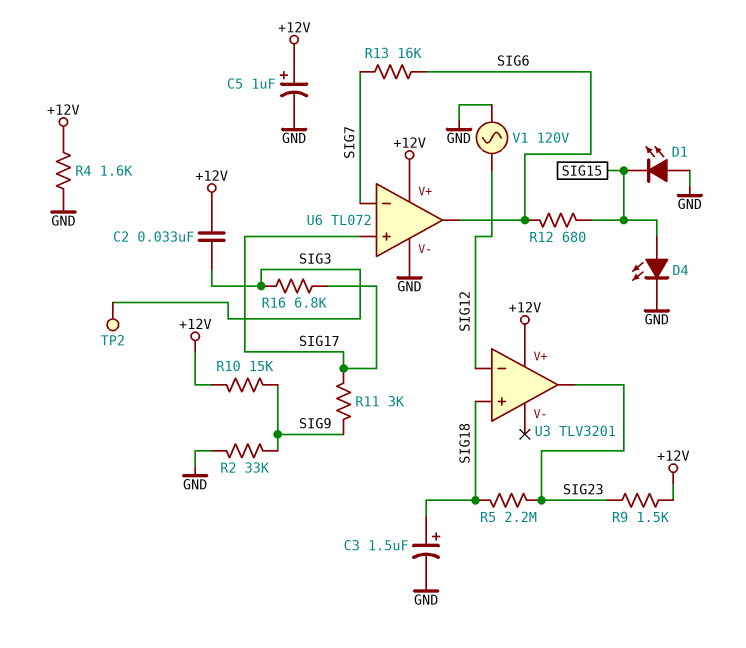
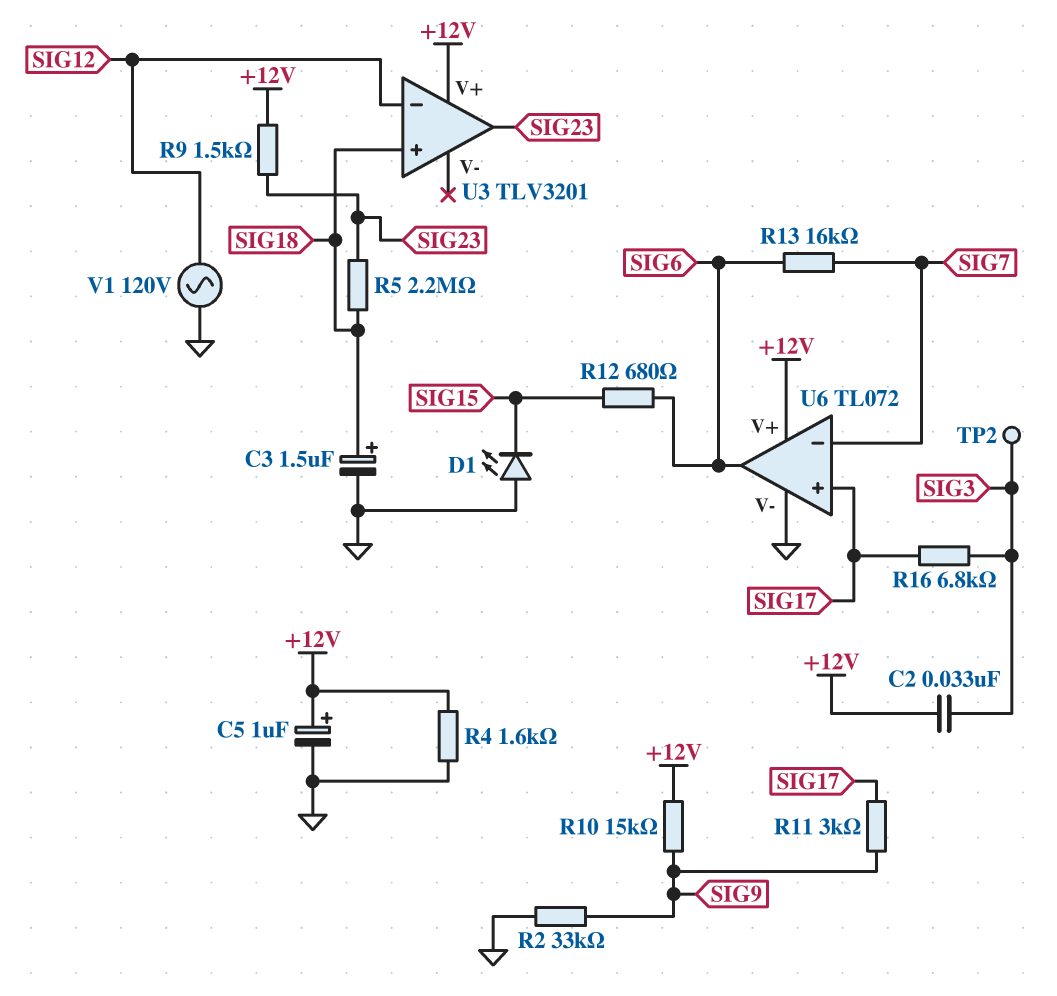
D4: LED (A SIG15, K GND) -> none

